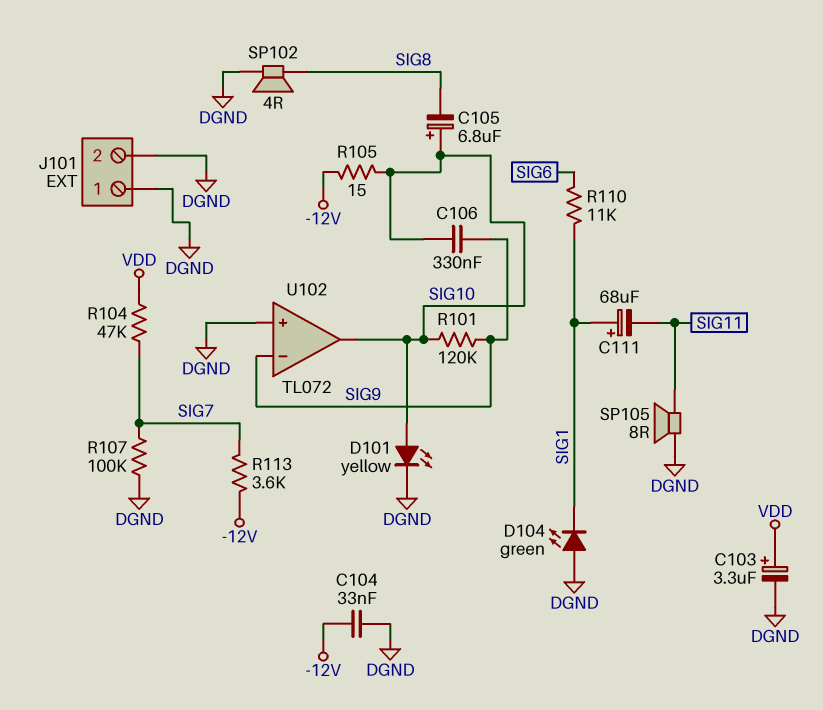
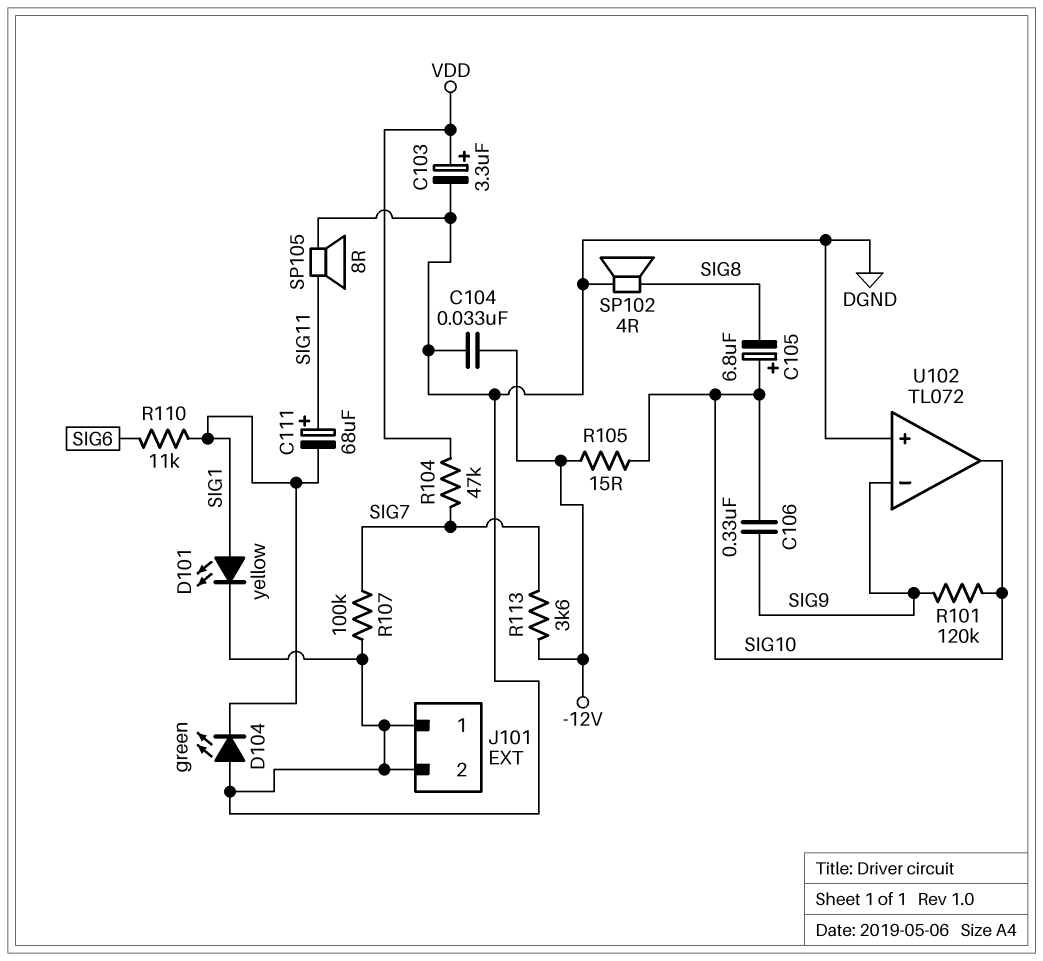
C111: 68uF (plus SIG1, minus SIG11) -> 68uF (plus SIG11, minus SIG1)
D101: LED yellow (A SIG10, K DGND) -> LED yellow (A SIG1, K DGND)

